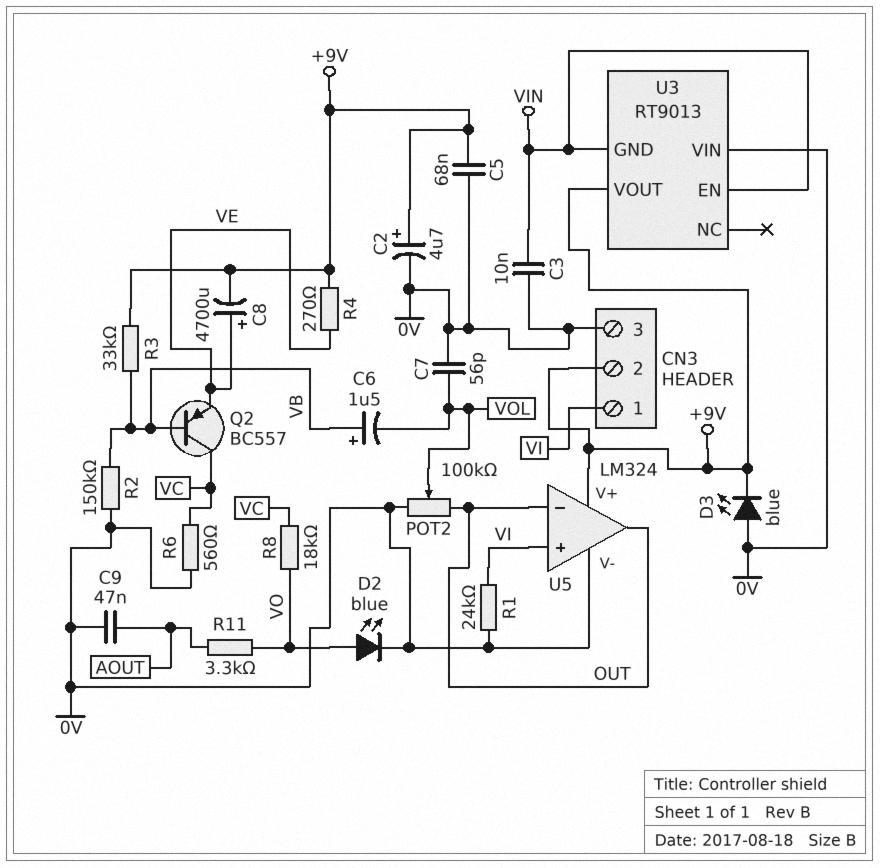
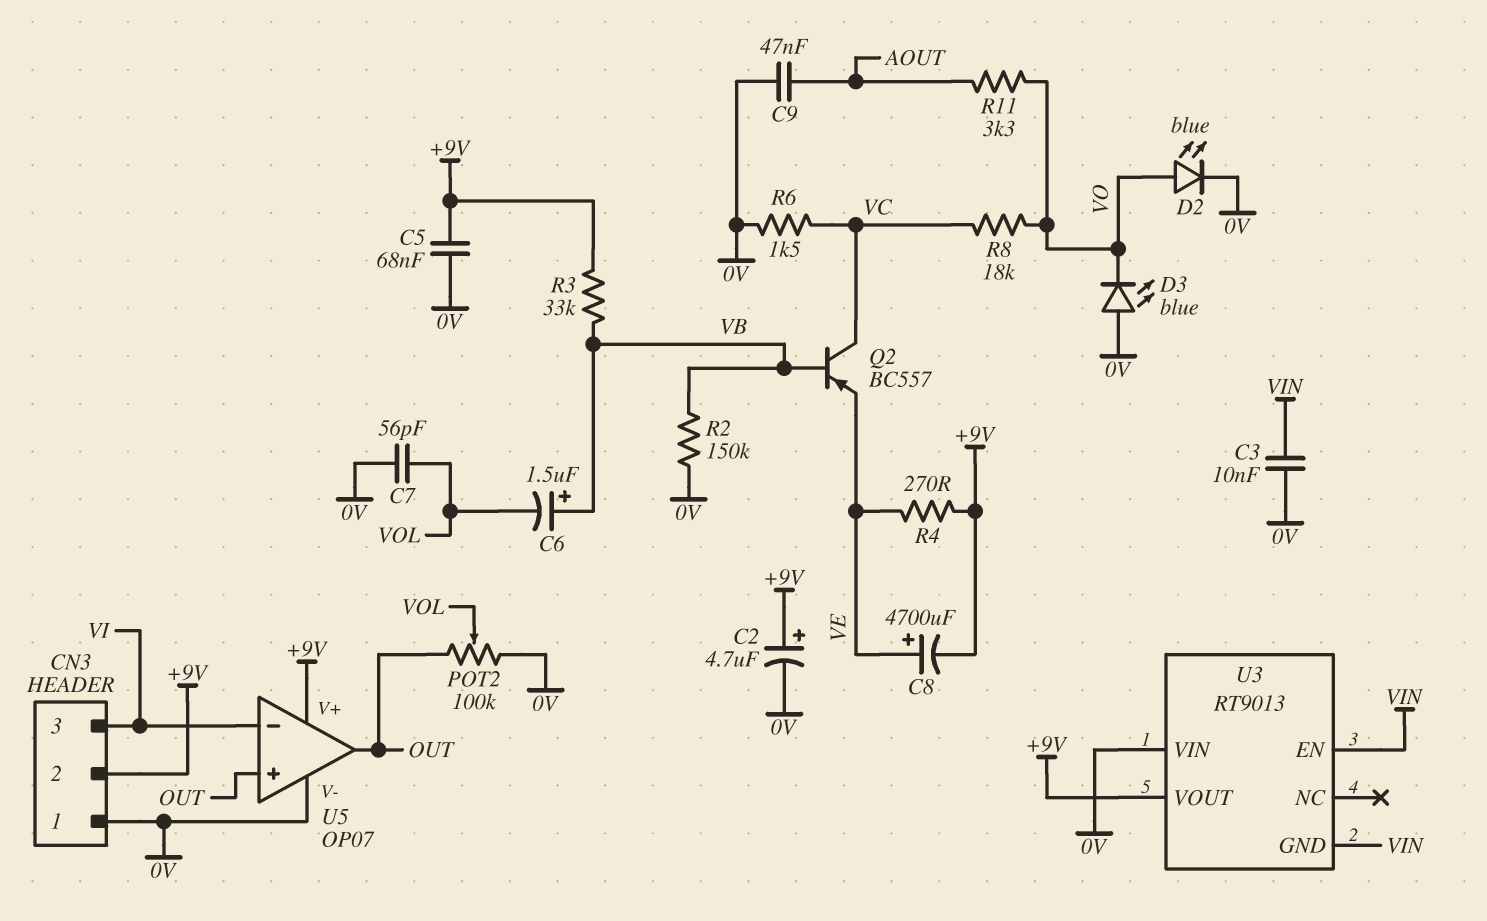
CN3 pin 1: VI -> 0V
CN3 pin 3: 0V -> VI
D3: LED blue (A 0V, K +9V) -> LED blue (A 0V, K VO)
R1: 24k (0V, VI) -> none
R6: 560 (0V, VC) -> 1.5k (0V, VC)
U5: LM324 -> OP07
U5 pin in+: VI -> OUT
U5 pin in-: OUT -> VI

